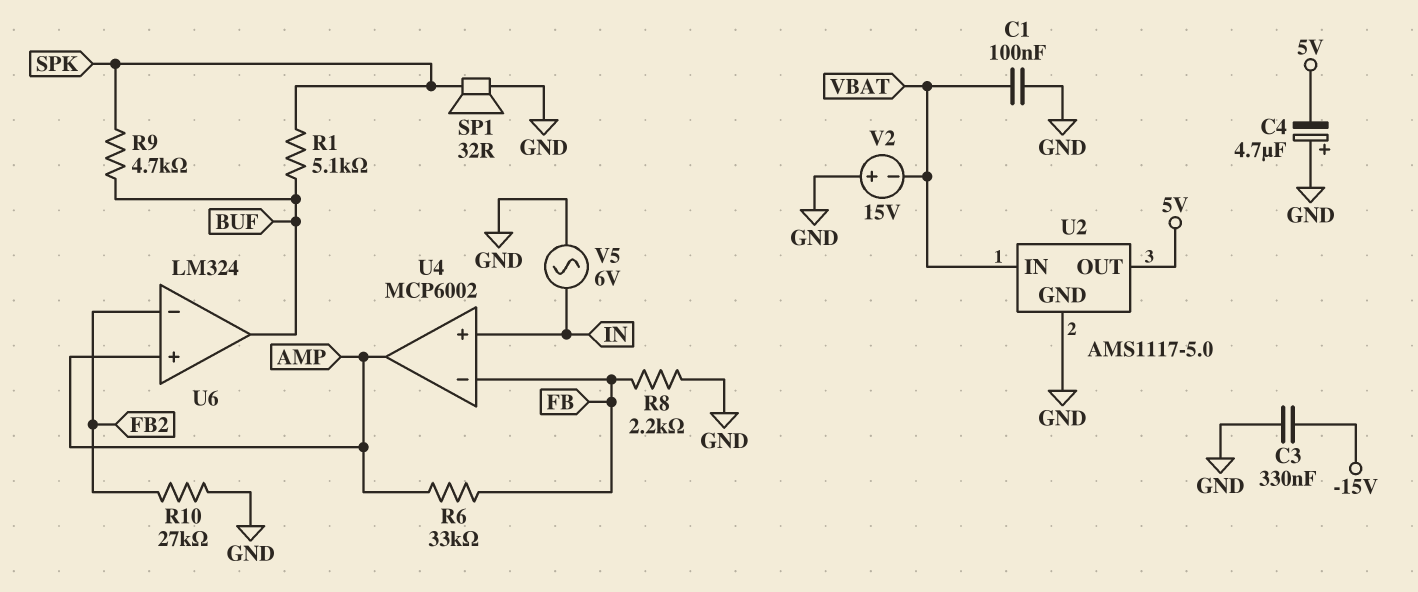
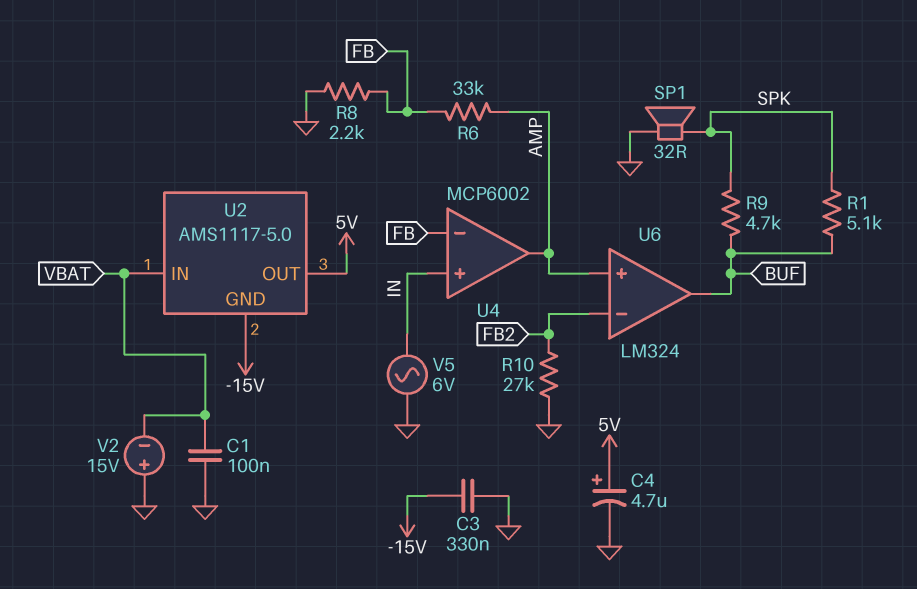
C4: 4.7uF (plus GND, minus 5V) -> 4.7uF (plus 5V, minus GND)
U2 pin GND: GND -> -15V

